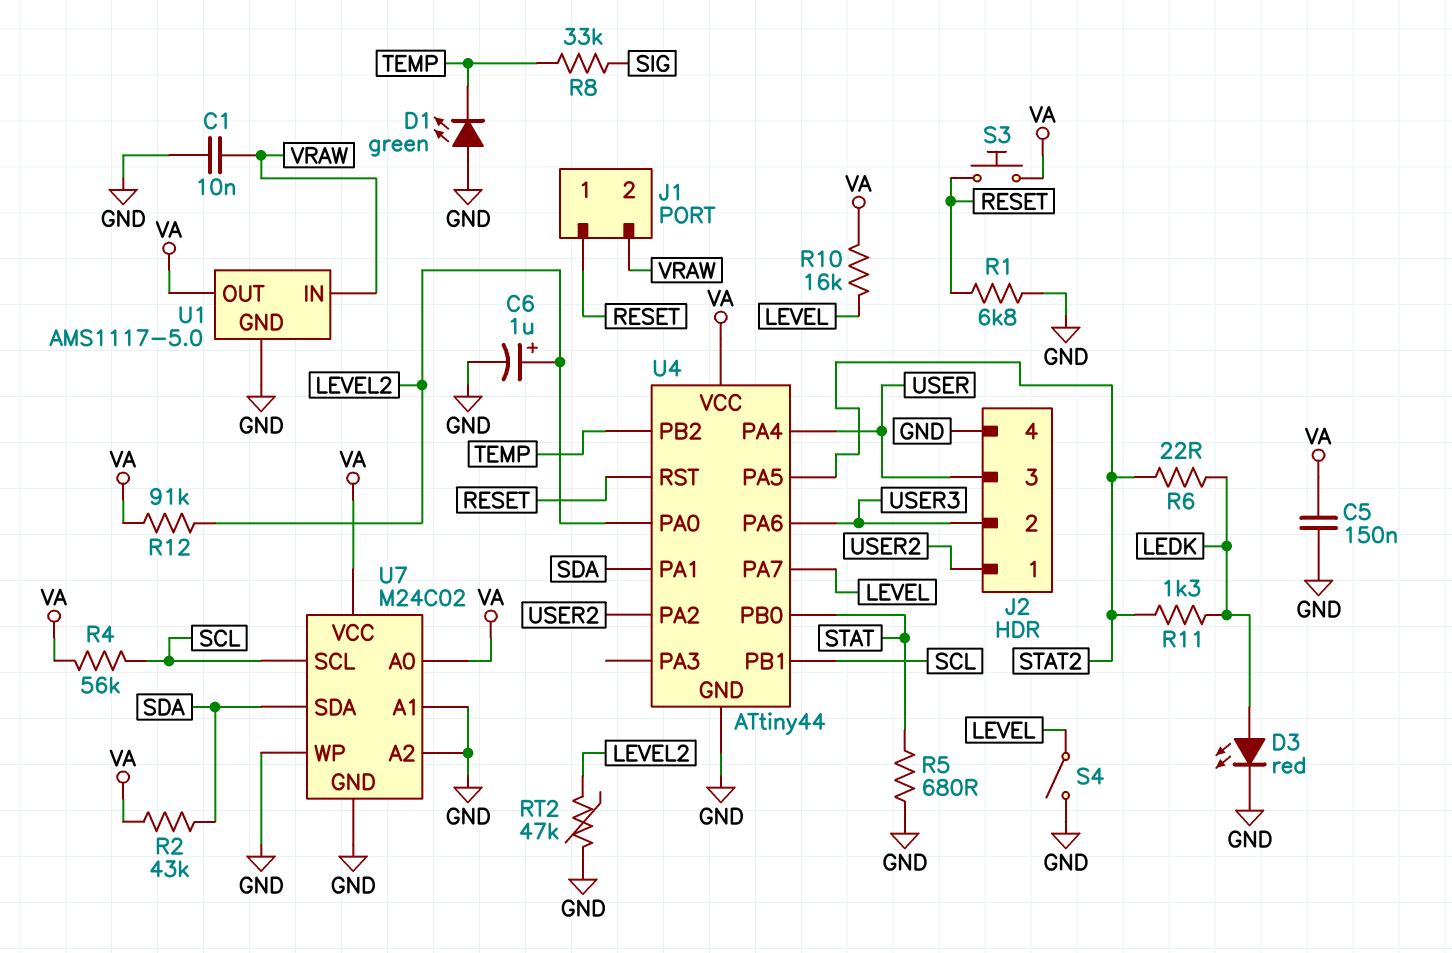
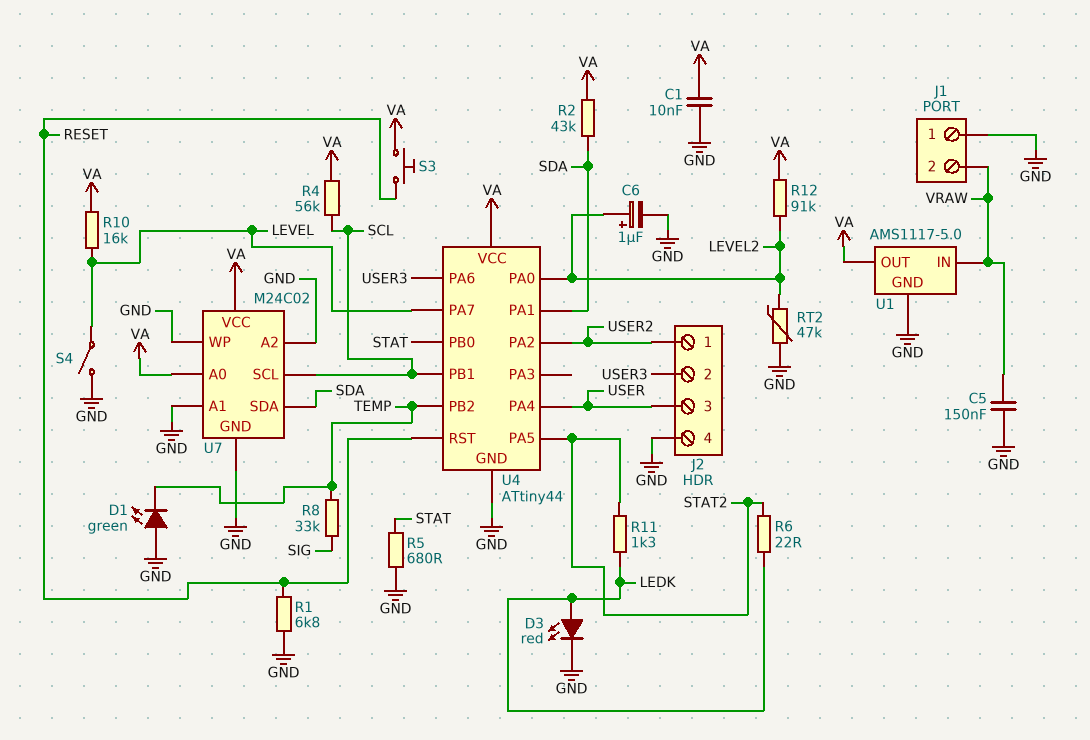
C1: 10nF (GND, VRAW) -> 10nF (GND, VA)
C5: 150nF (GND, VA) -> 150nF (GND, VRAW)
J1 pin 1: RESET -> GND

